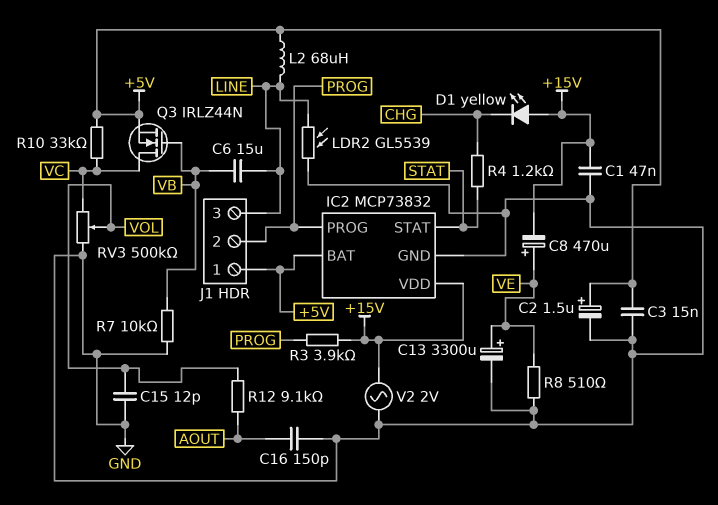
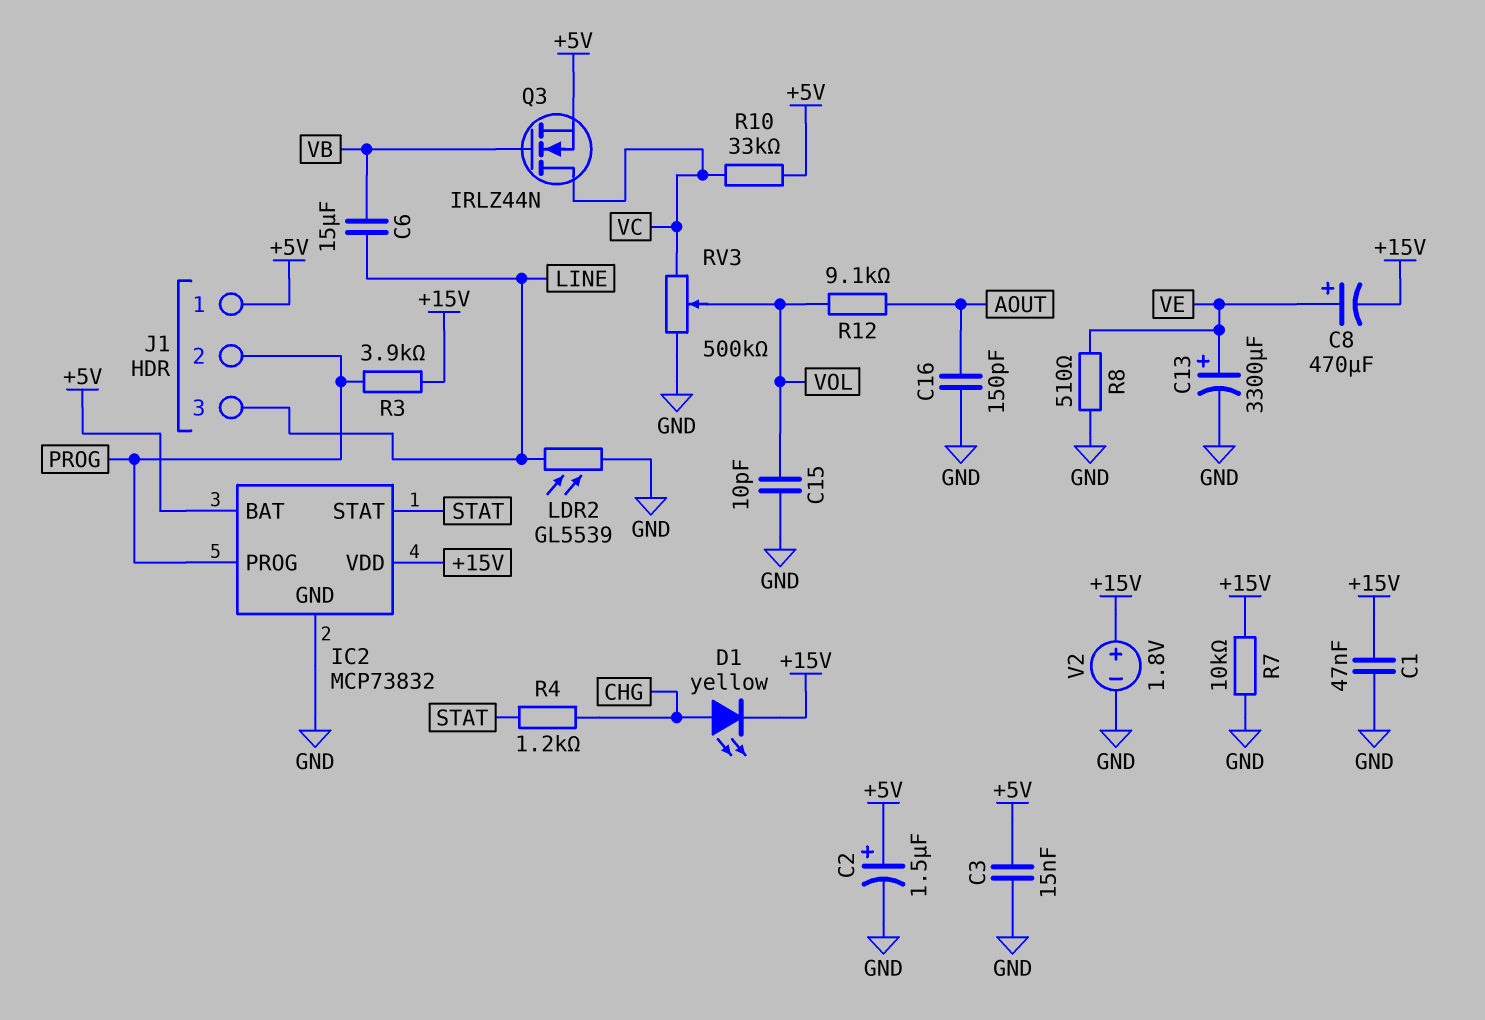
C15: 12pF (GND, VOL) -> 10pF (GND, VOL)
D1: LED yellow (A +15V, K CHG) -> LED yellow (A CHG, K +15V)
L2: 68uH (+5V, LINE) -> none
R7: 10k (GND, VB) -> 10k (+15V, GND)
V2: AC 2V (+15V, GND) -> 1.8V (plus +15V, minus GND)

